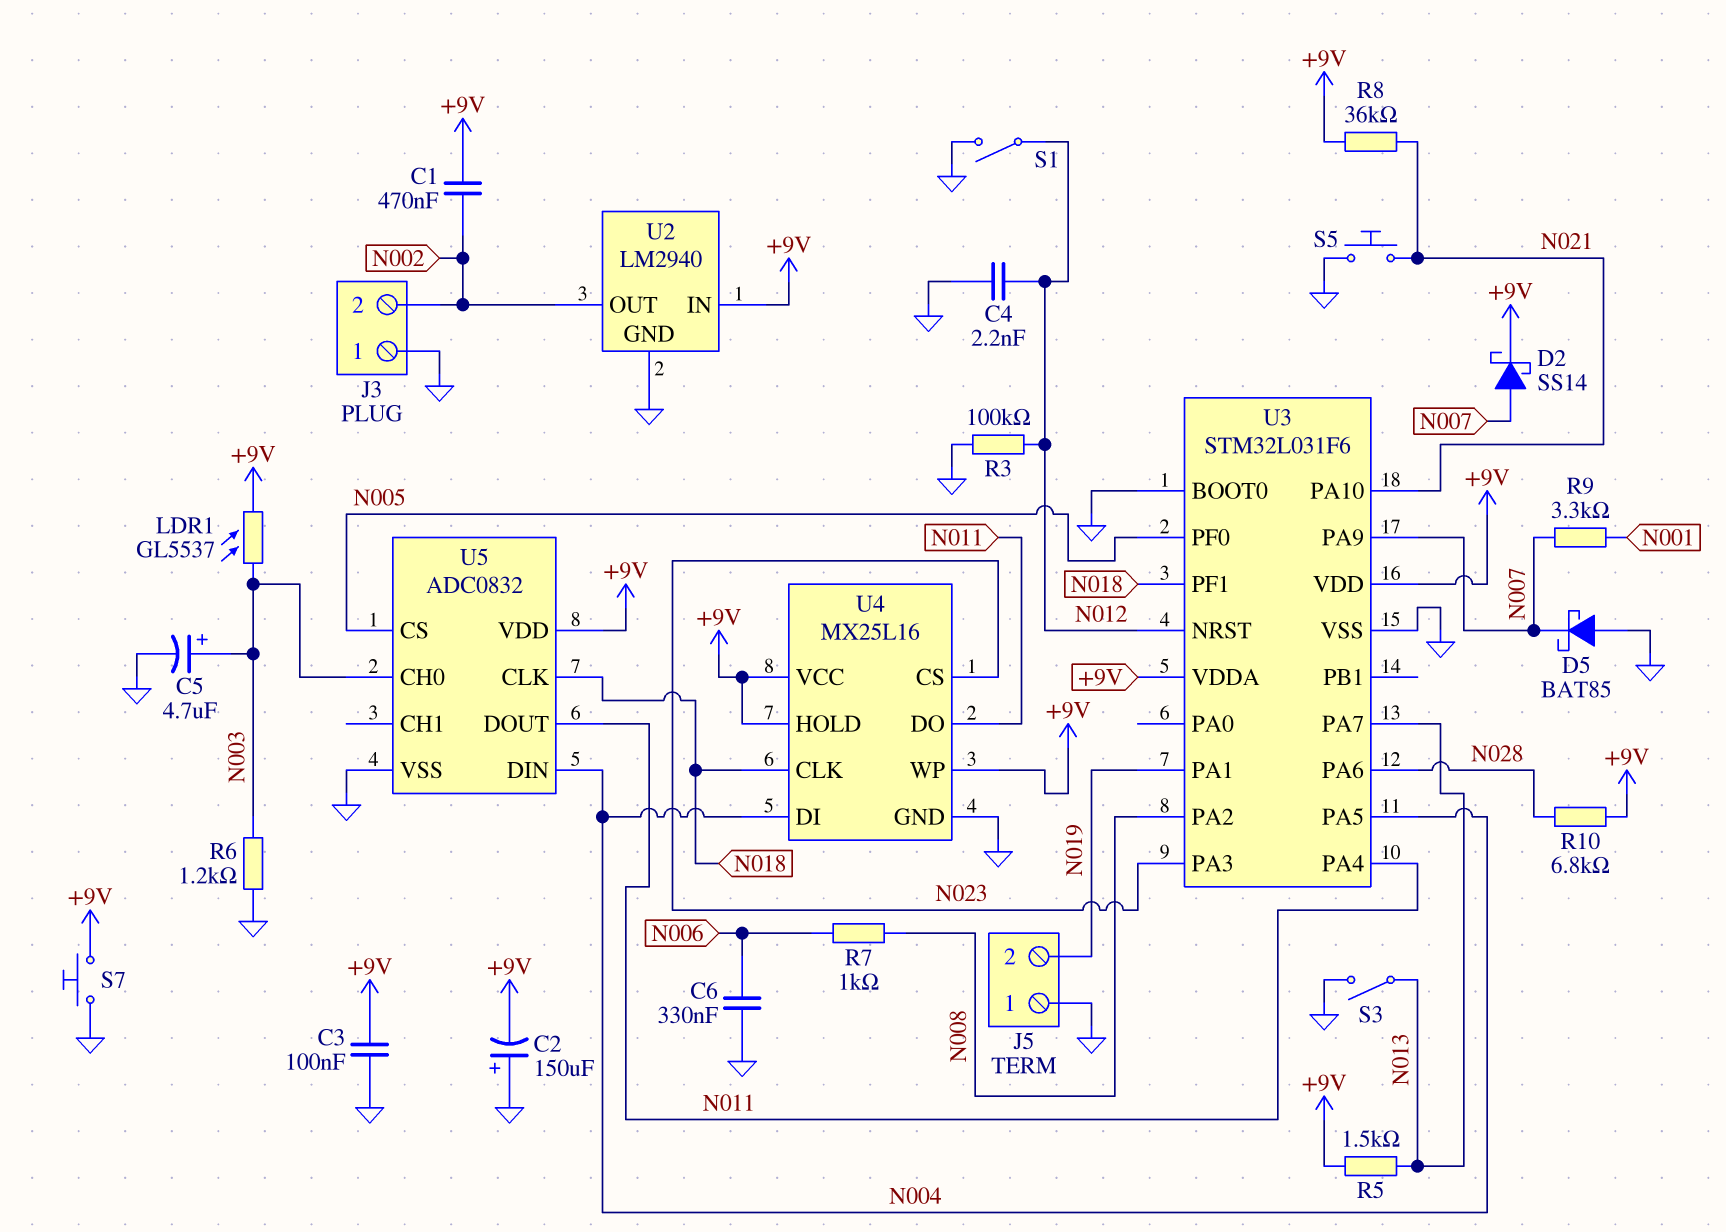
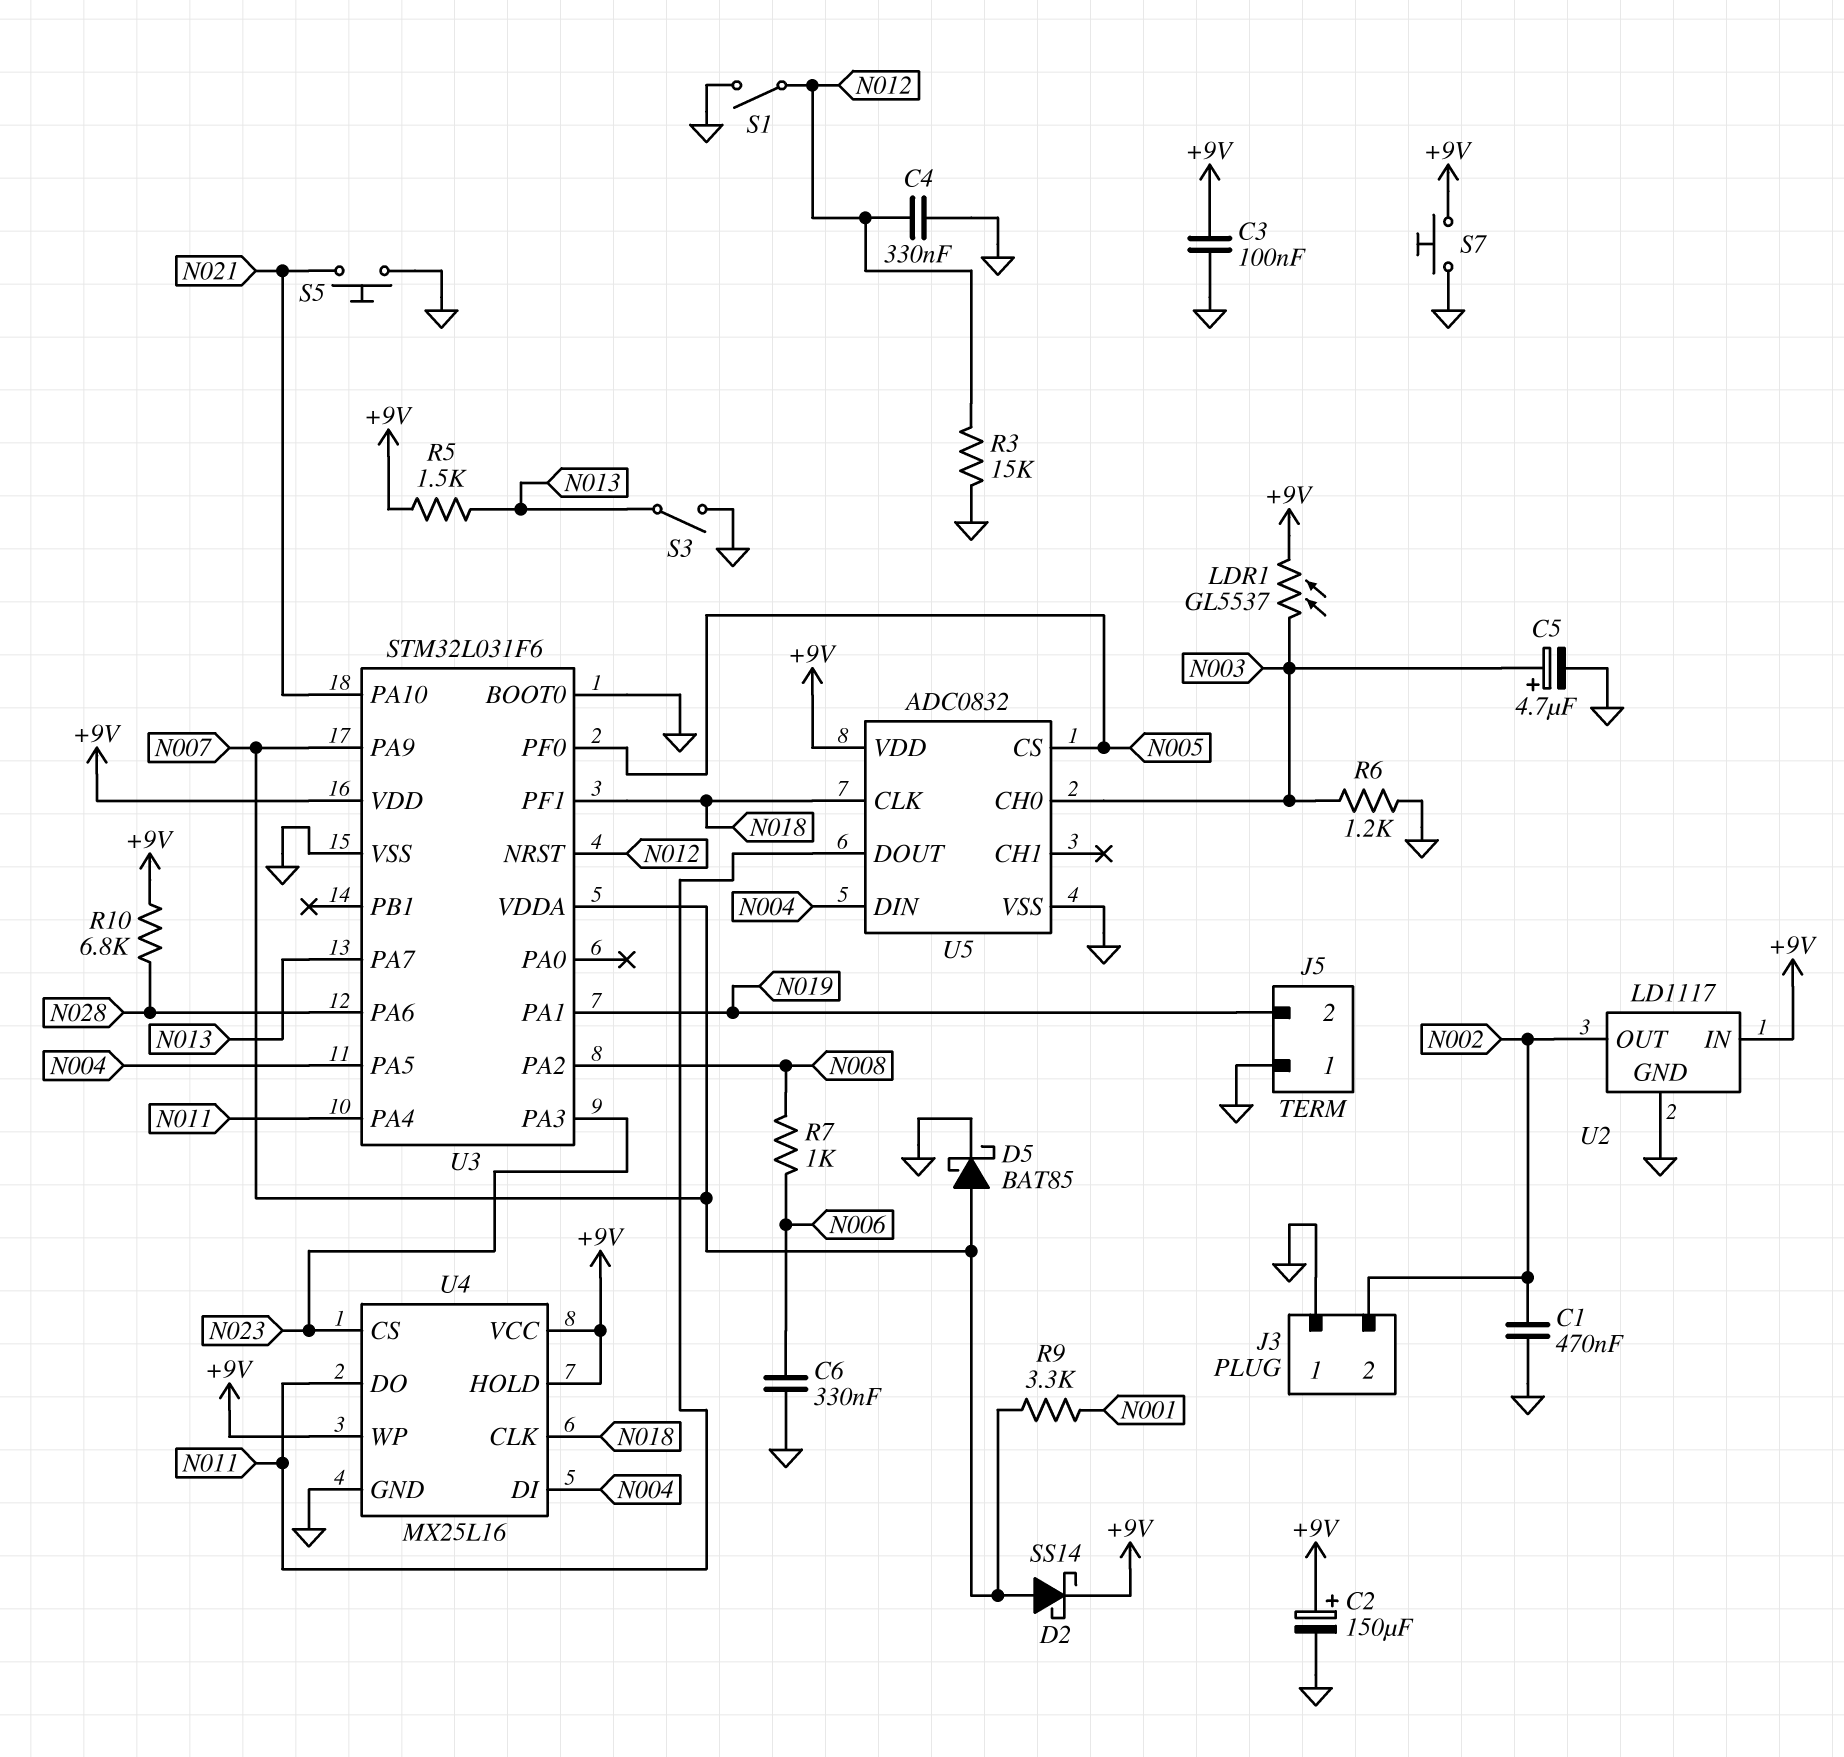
C1: 470nF (+9V, N002) -> 470nF (GND, N002)
C2: 150uF (plus GND, minus +9V) -> 150uF (plus +9V, minus GND)
C4: 2.2nF (GND, N012) -> 330nF (GND, N012)
D5: schottky BAT85 (A GND, K N007) -> schottky BAT85 (A N007, K GND)
R3: 100k (GND, N012) -> 15k (GND, N012)
R8: 36k (+9V, N021) -> none
U2: LM2940 -> LD1117
U3 pin VDDA: +9V -> N007

